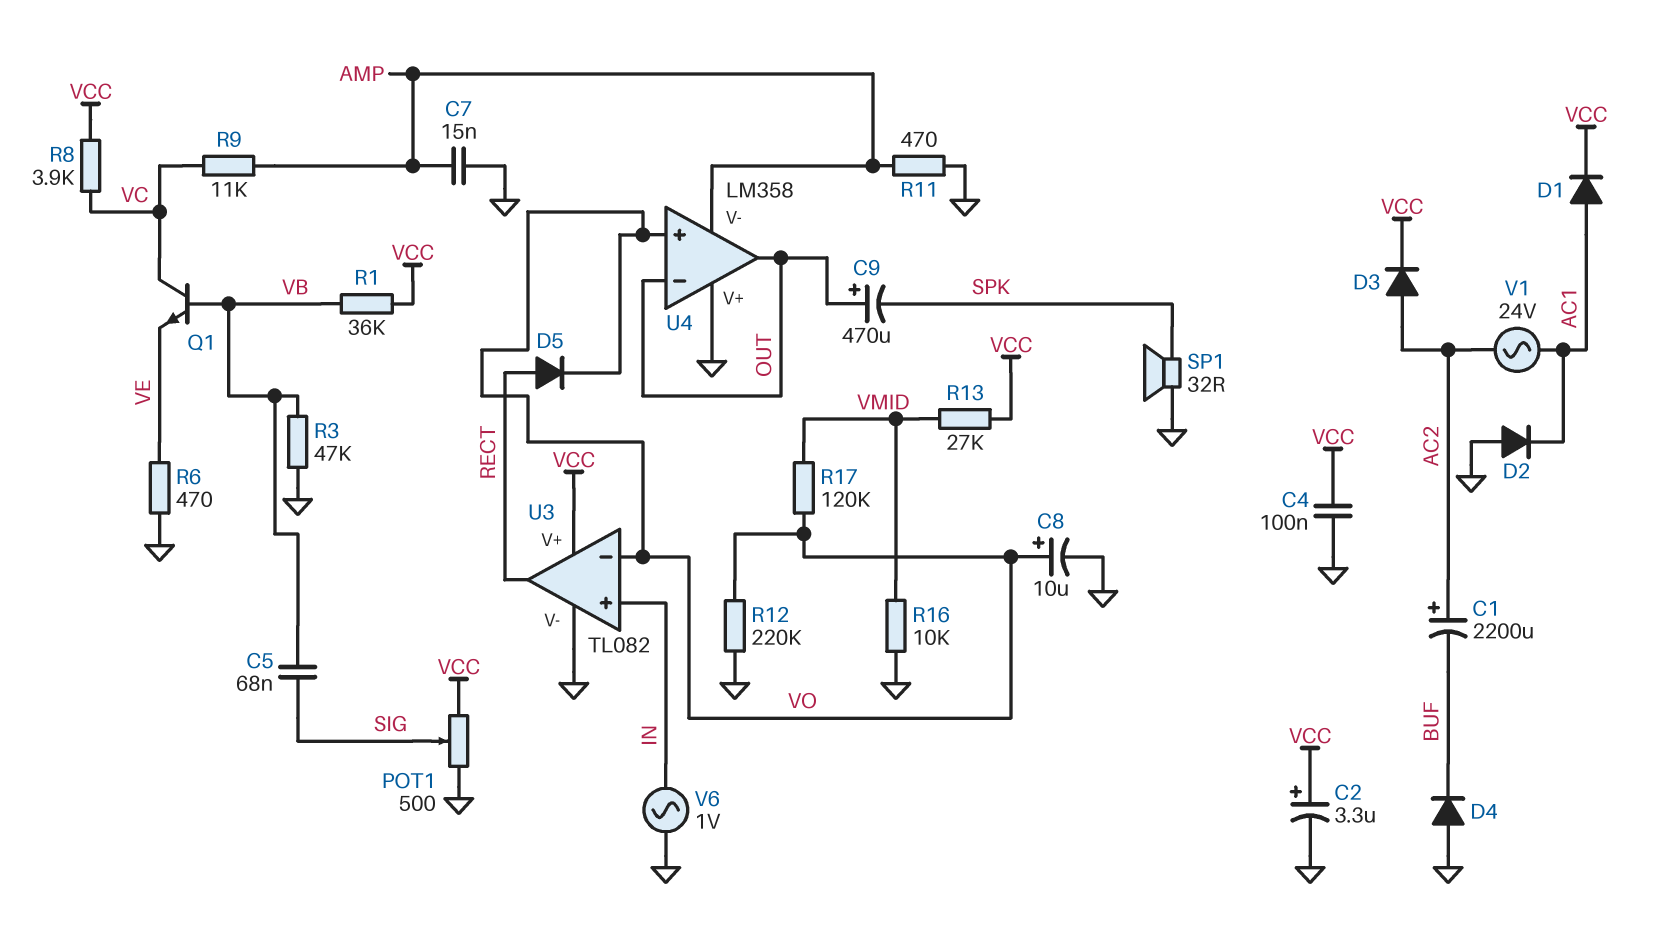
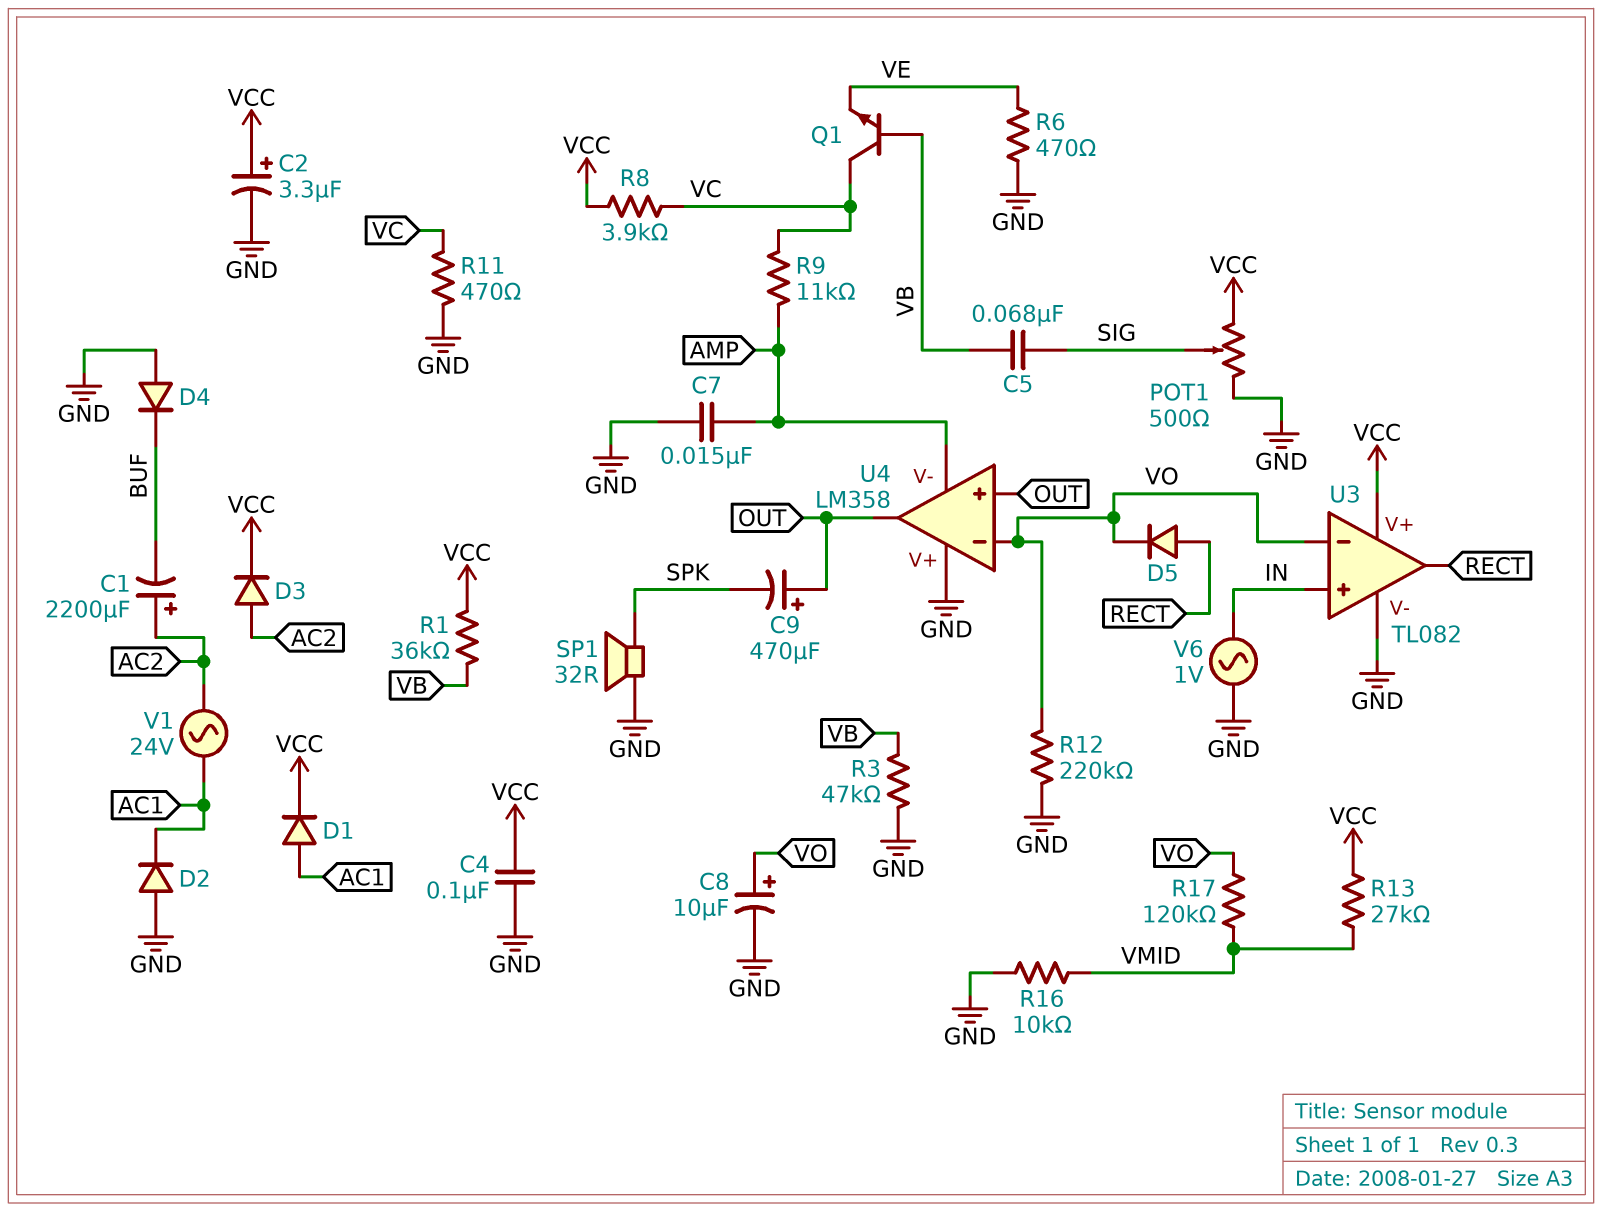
R11: 470 (AMP, GND) -> 470 (GND, VC)
U4 pin in+: VO -> OUT
U4 pin in-: OUT -> VO

